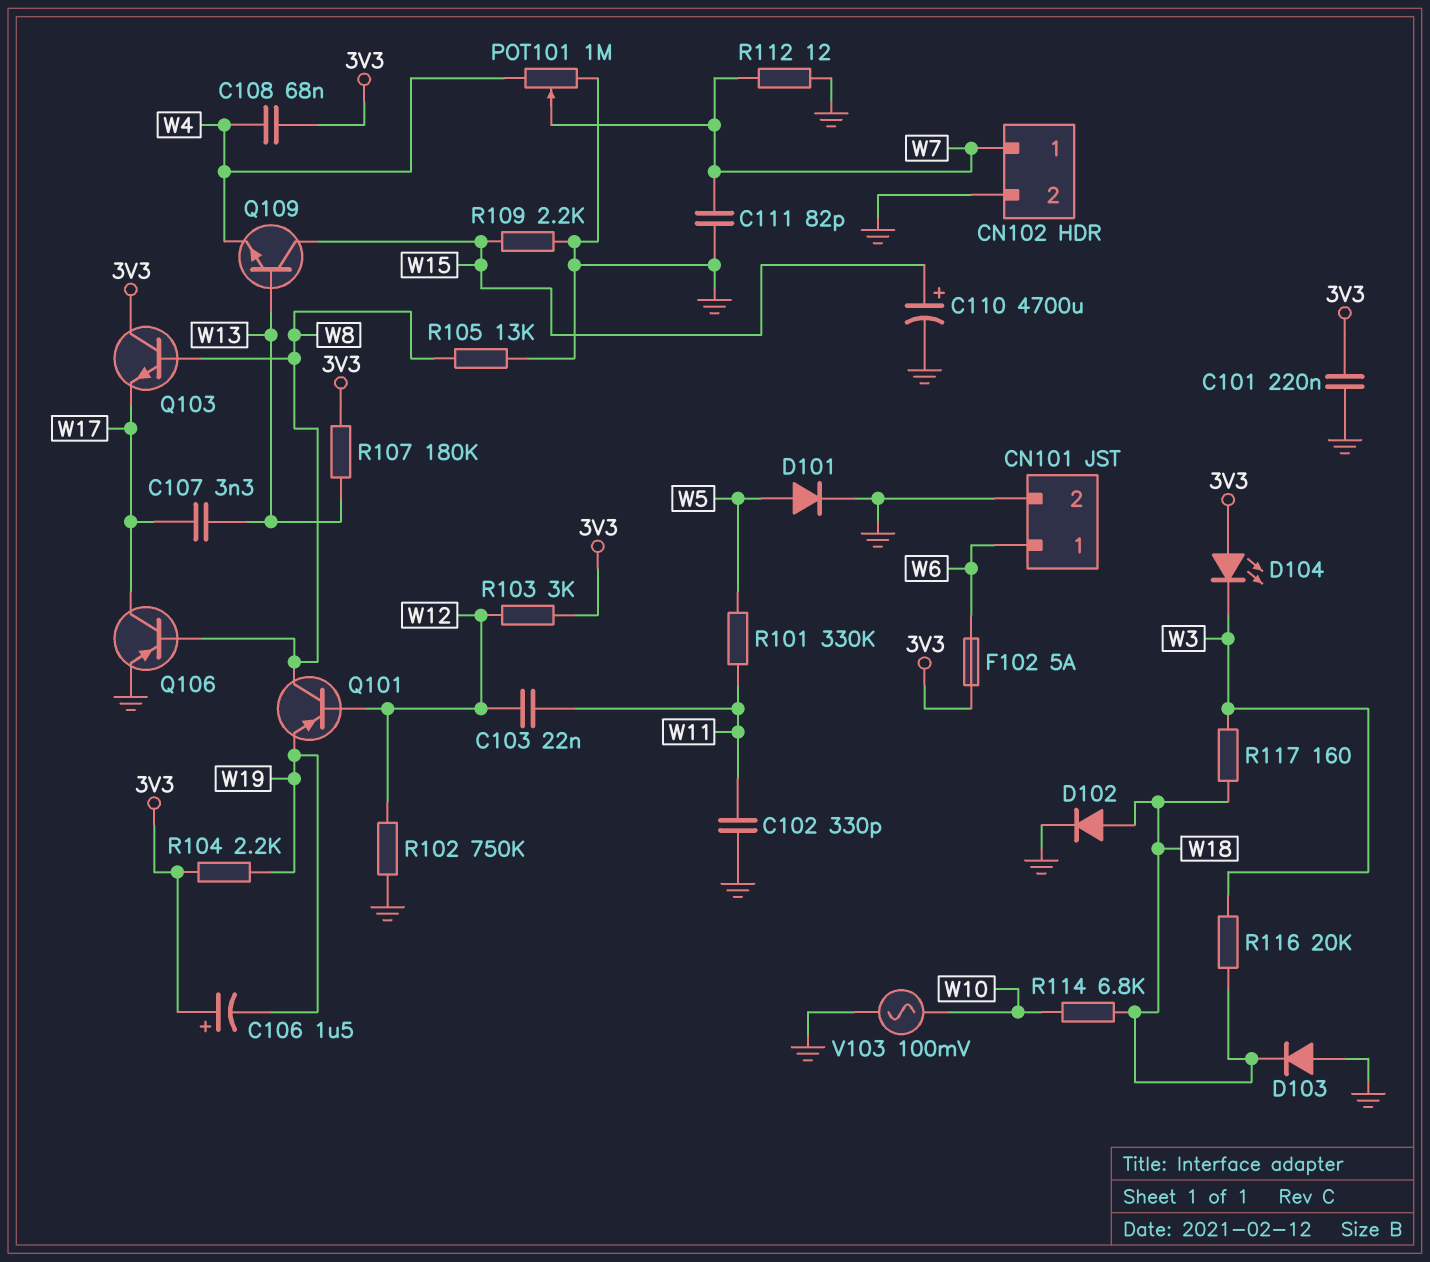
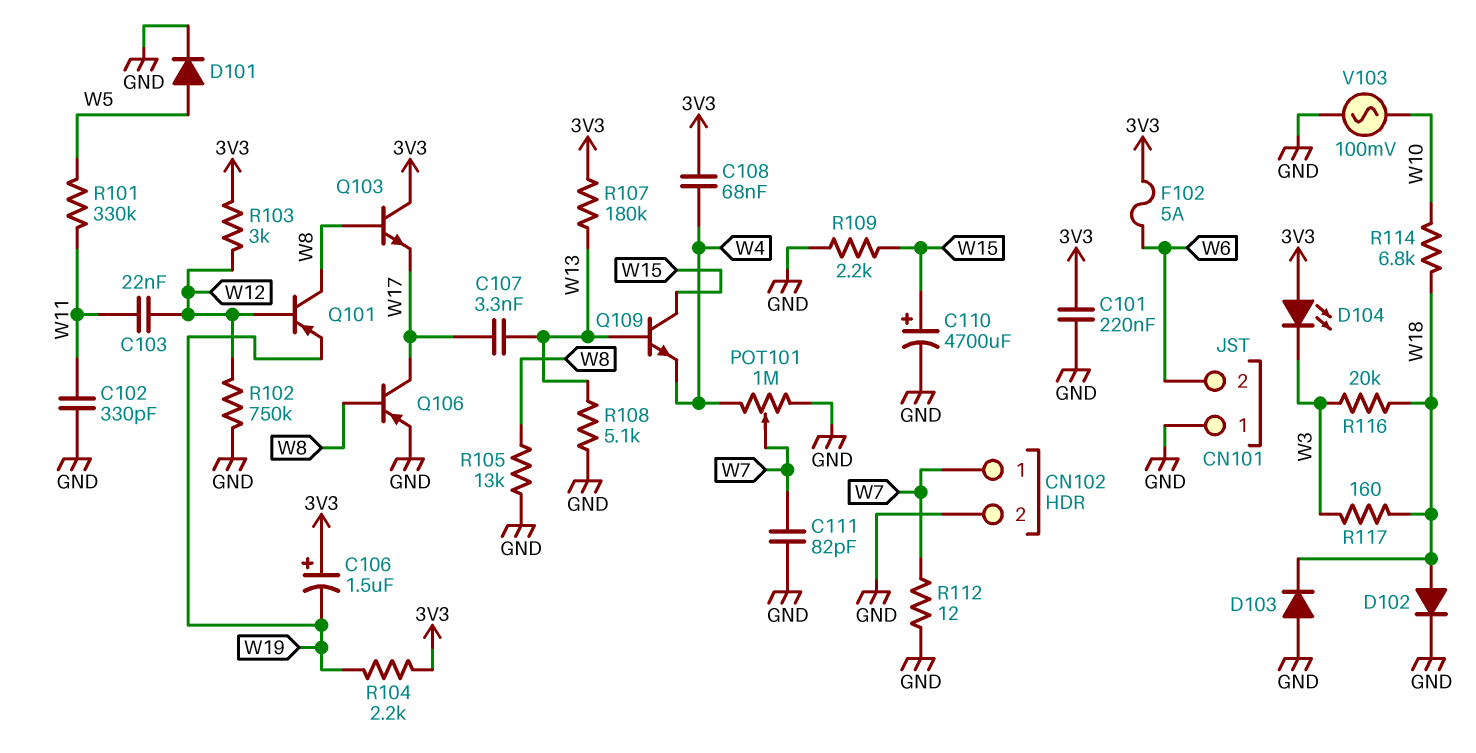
CN101 pin 1: W6 -> GND
CN101 pin 2: GND -> W6
R108: none -> 5.1k (GND, W13)

